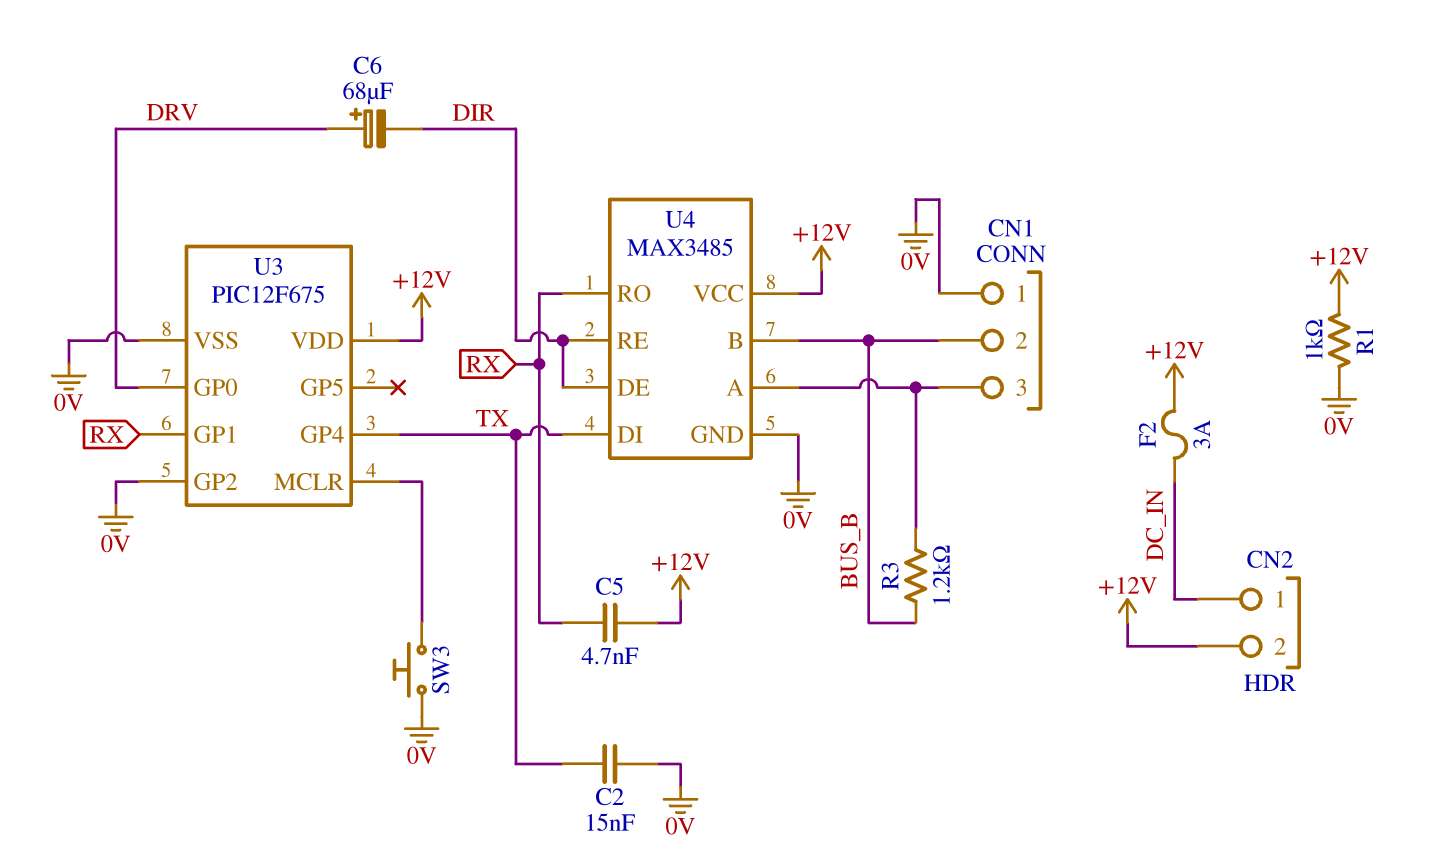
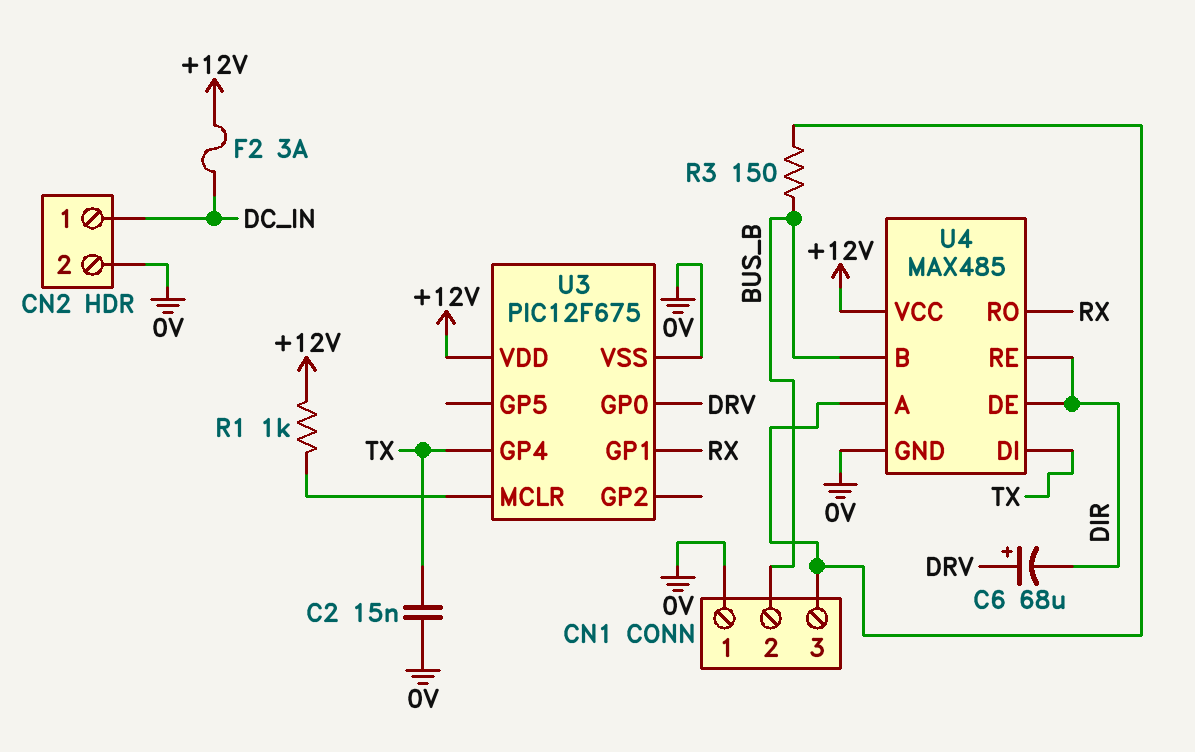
C5: 4.7nF (+12V, RX) -> none
CN2 pin 2: +12V -> 0V
R1: 1k (+12V, 0V) -> 1k (+12V, U3/MCLR)
R3: 1.2k (BUS_B, CN1/3) -> 150 (BUS_B, CN1/3)
SW3: button (0V, U3/MCLR) -> none
U3 pin GP2: 0V -> none
U4: MAX3485 -> MAX485

